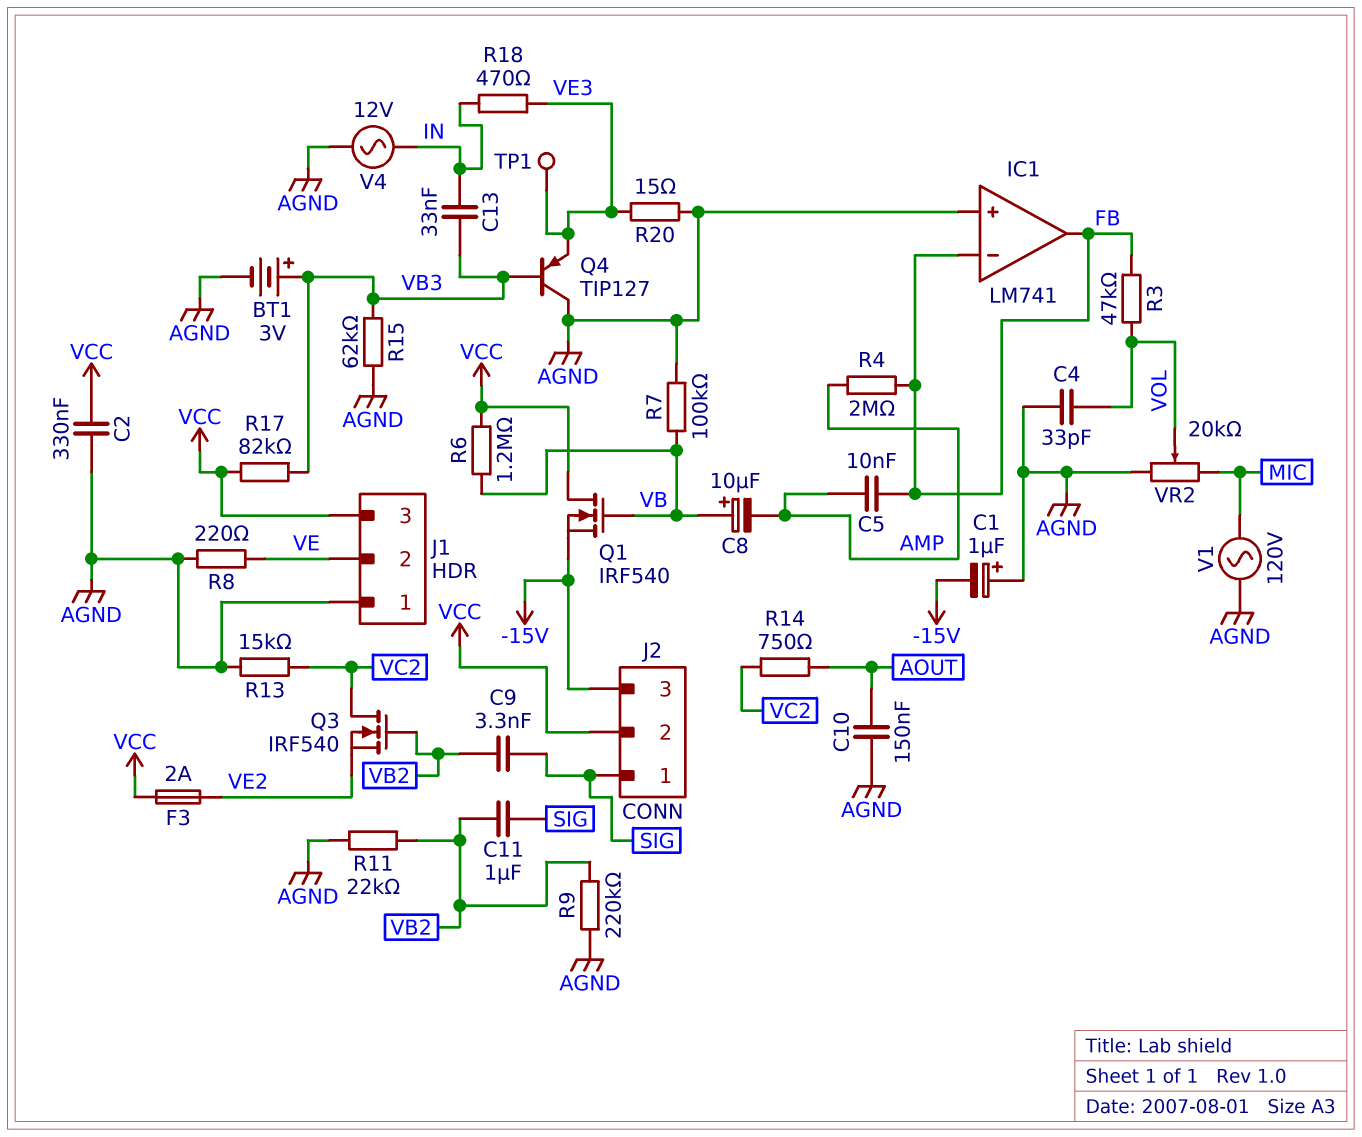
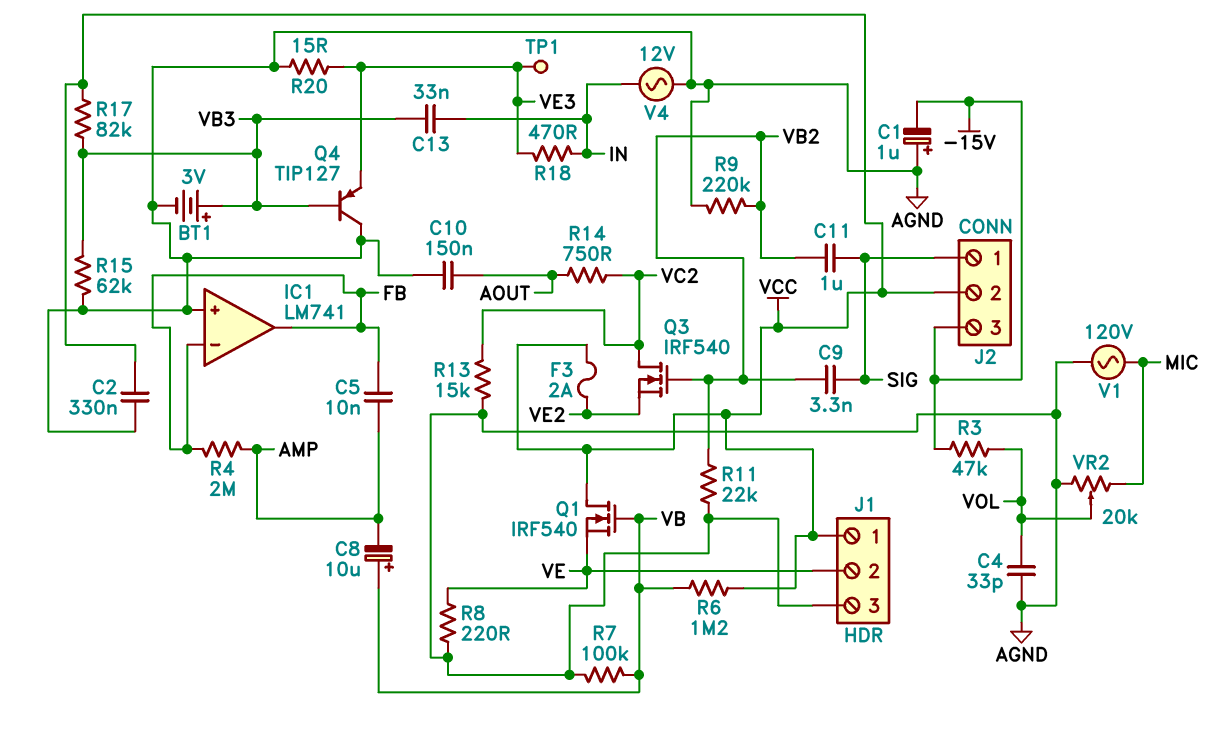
J1 pin 1: AGND -> VCC
J1 pin 3: VCC -> AGND
Q1: NMOS IRF540 (G VB, D VCC, S -15V) -> NMOS IRF540 (G VB, D VCC, S VE)
R3: 47k (FB, VOL) -> 47k (-15V, VOL)

